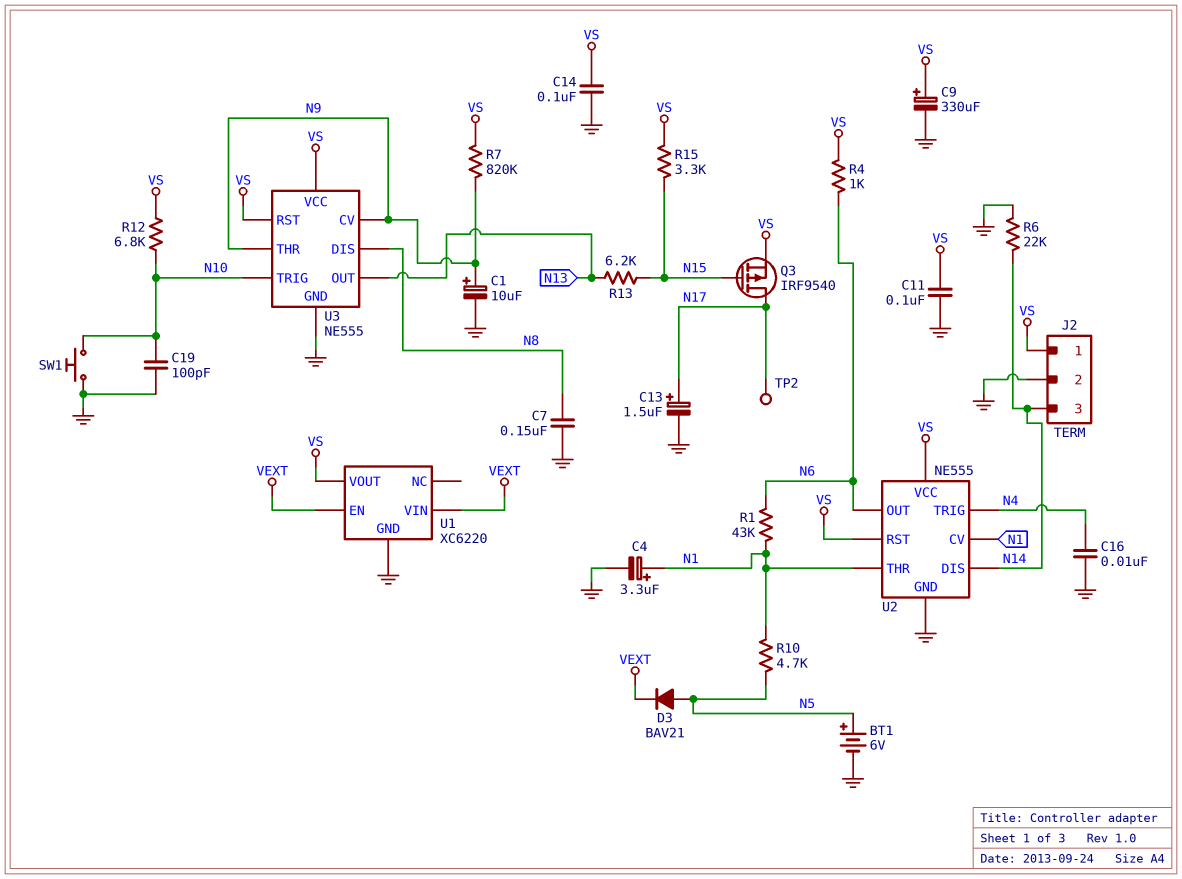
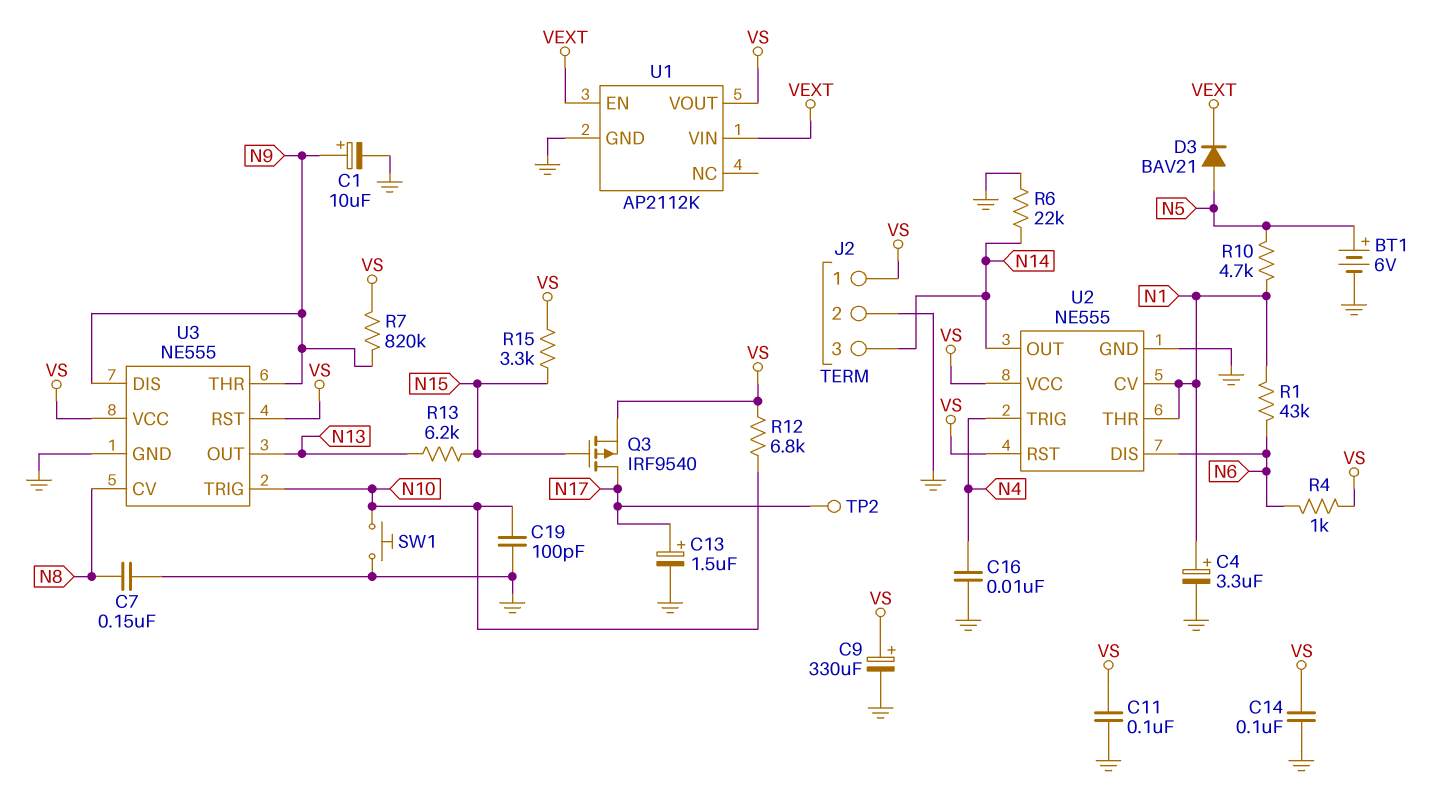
U1: XC6220 -> AP2112K
U2 pin DIS: N14 -> N6
U2 pin OUT: N6 -> N14
U3 pin CV: N9 -> N8
U3 pin DIS: N8 -> N9

